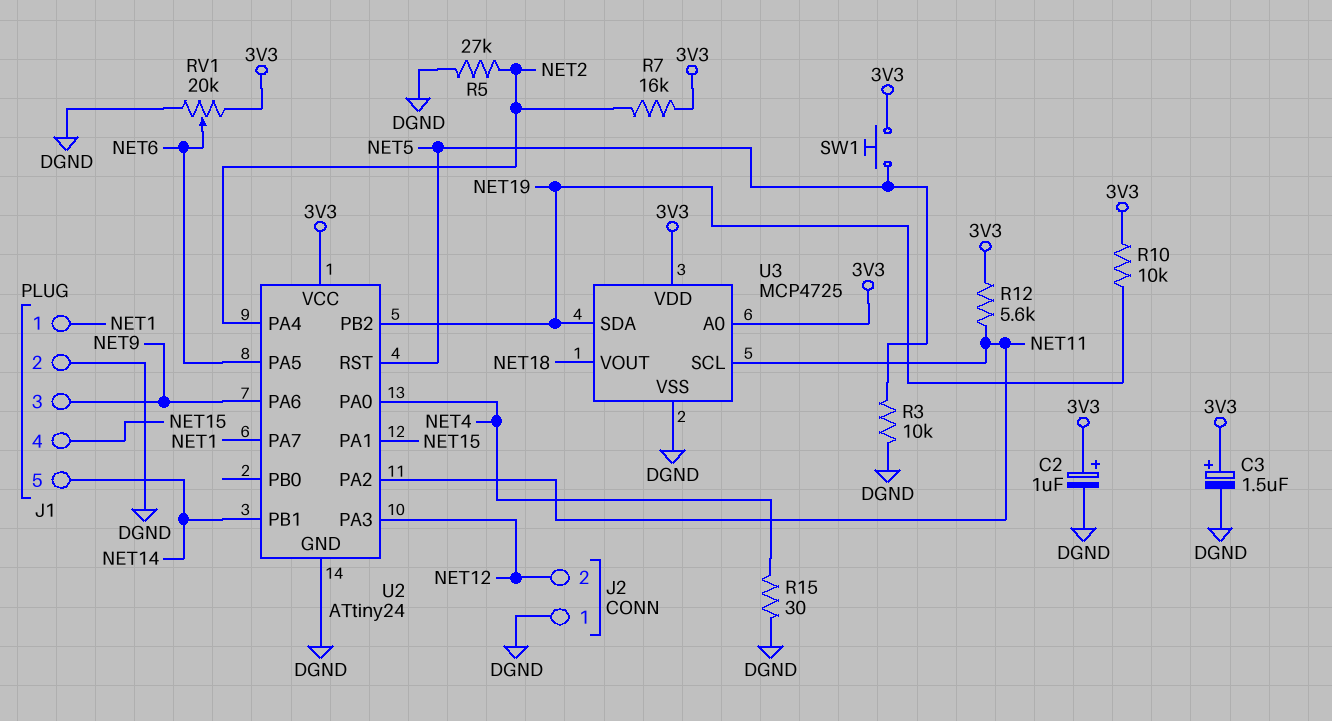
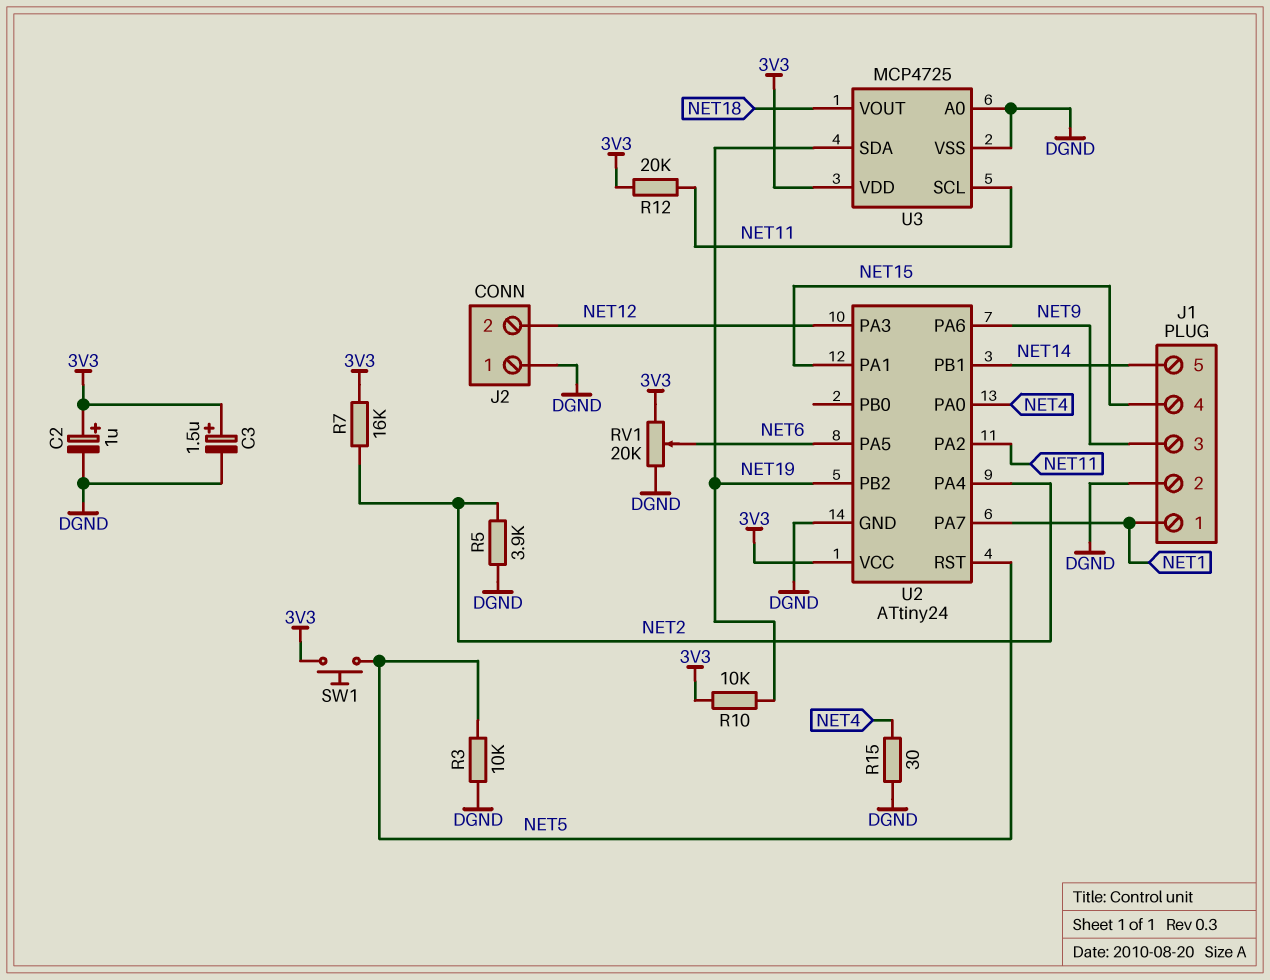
R5: 27k (DGND, NET2) -> 3.9k (DGND, NET2)
R12: 5.6k (3V3, NET11) -> 20k (3V3, NET11)
U3 pin A0: 3V3 -> DGND

